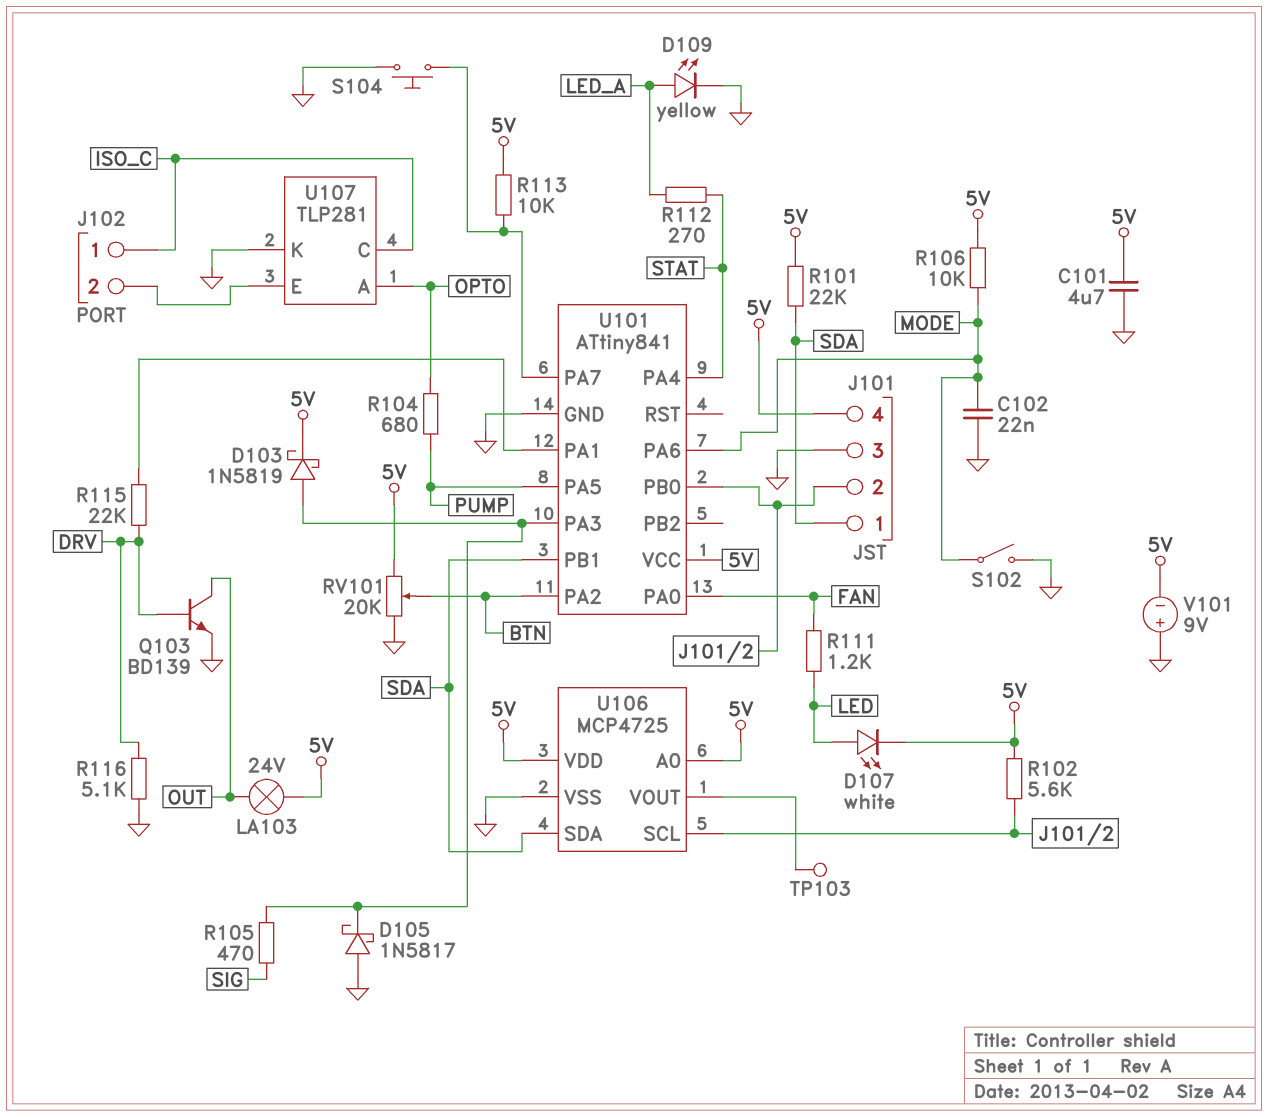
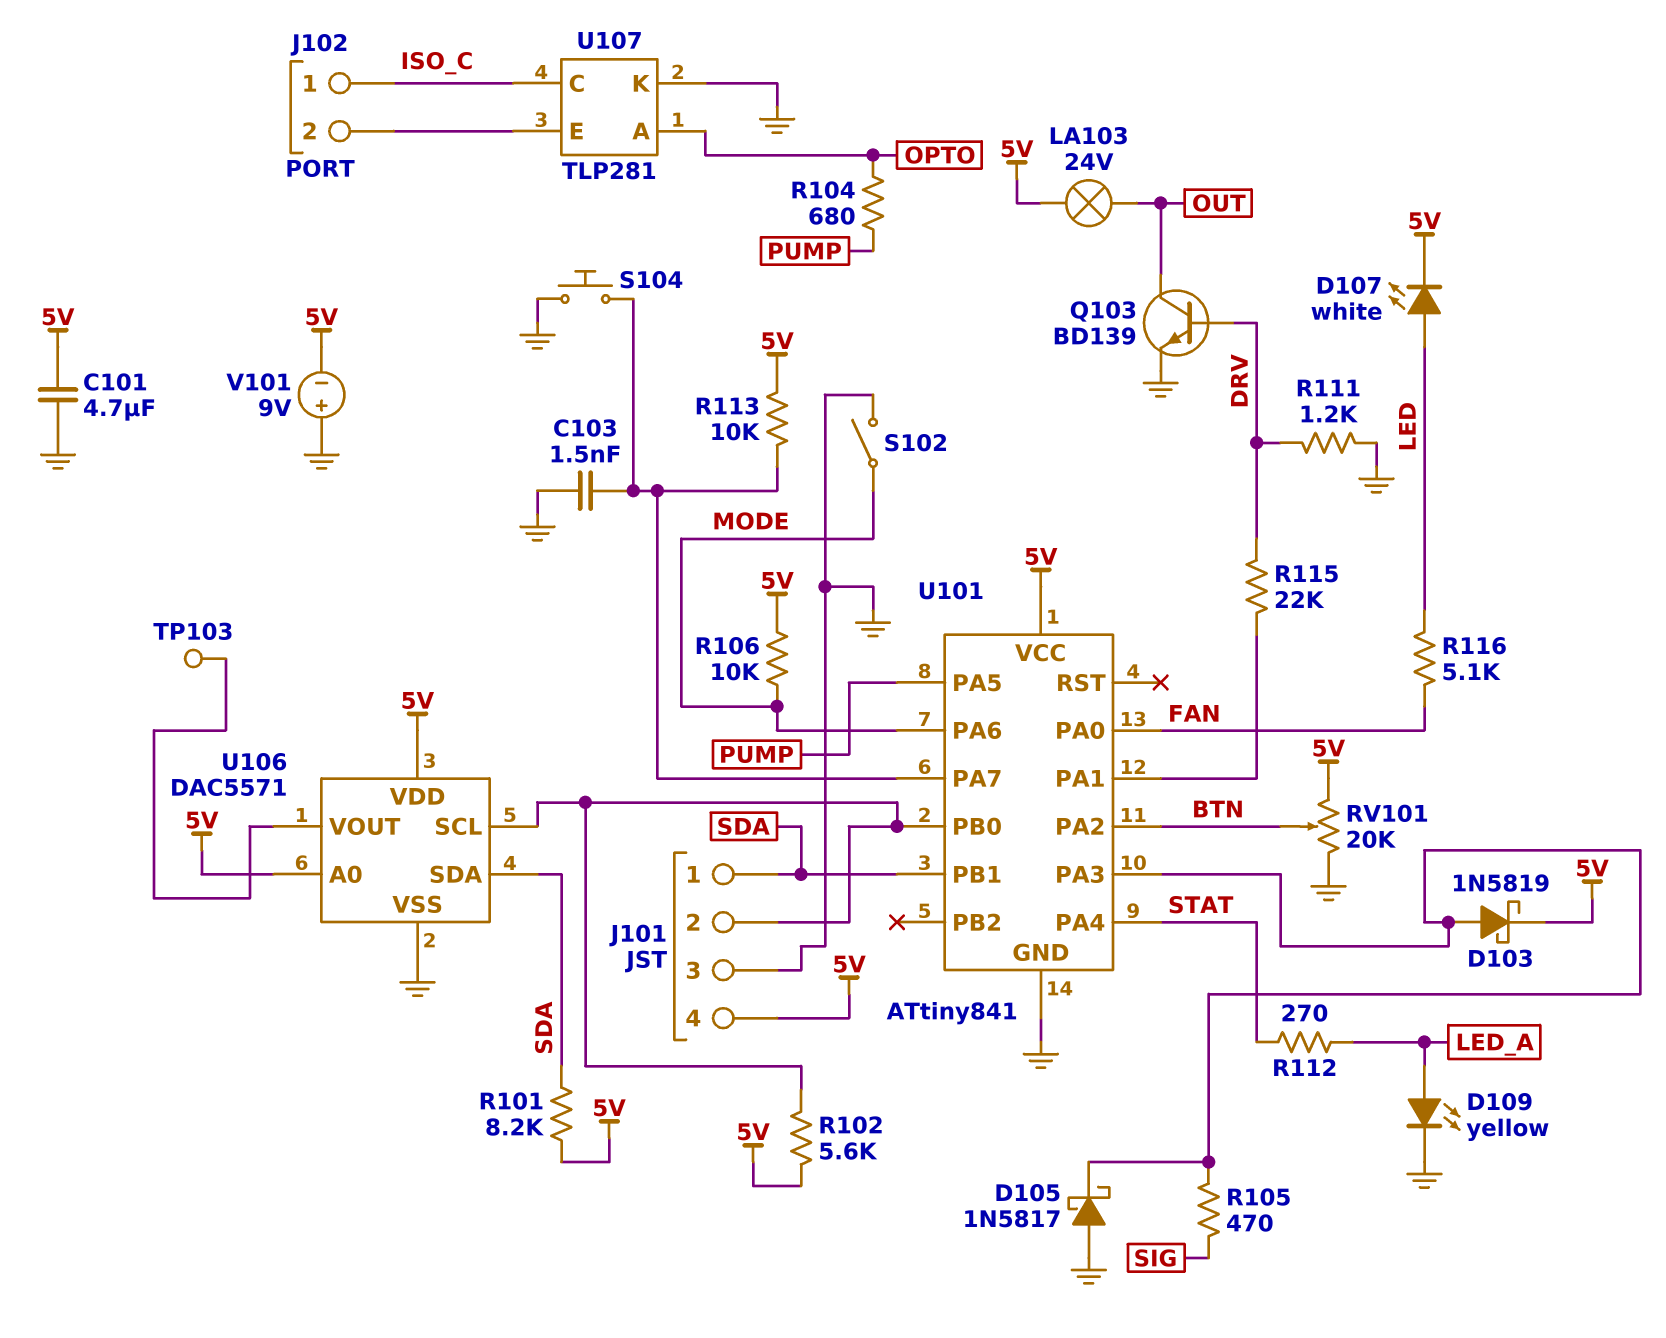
C102: 22nF (GND, MODE) -> none
C103: none -> 1.5nF (GND, U101/PA7)
R101: 22k (5V, SDA) -> 8.2k (5V, SDA)
R111: 1.2k (FAN, LED) -> 1.2k (DRV, GND)
R116: 5.1k (DRV, GND) -> 5.1k (FAN, LED)
U106: MCP4725 -> DAC5571

